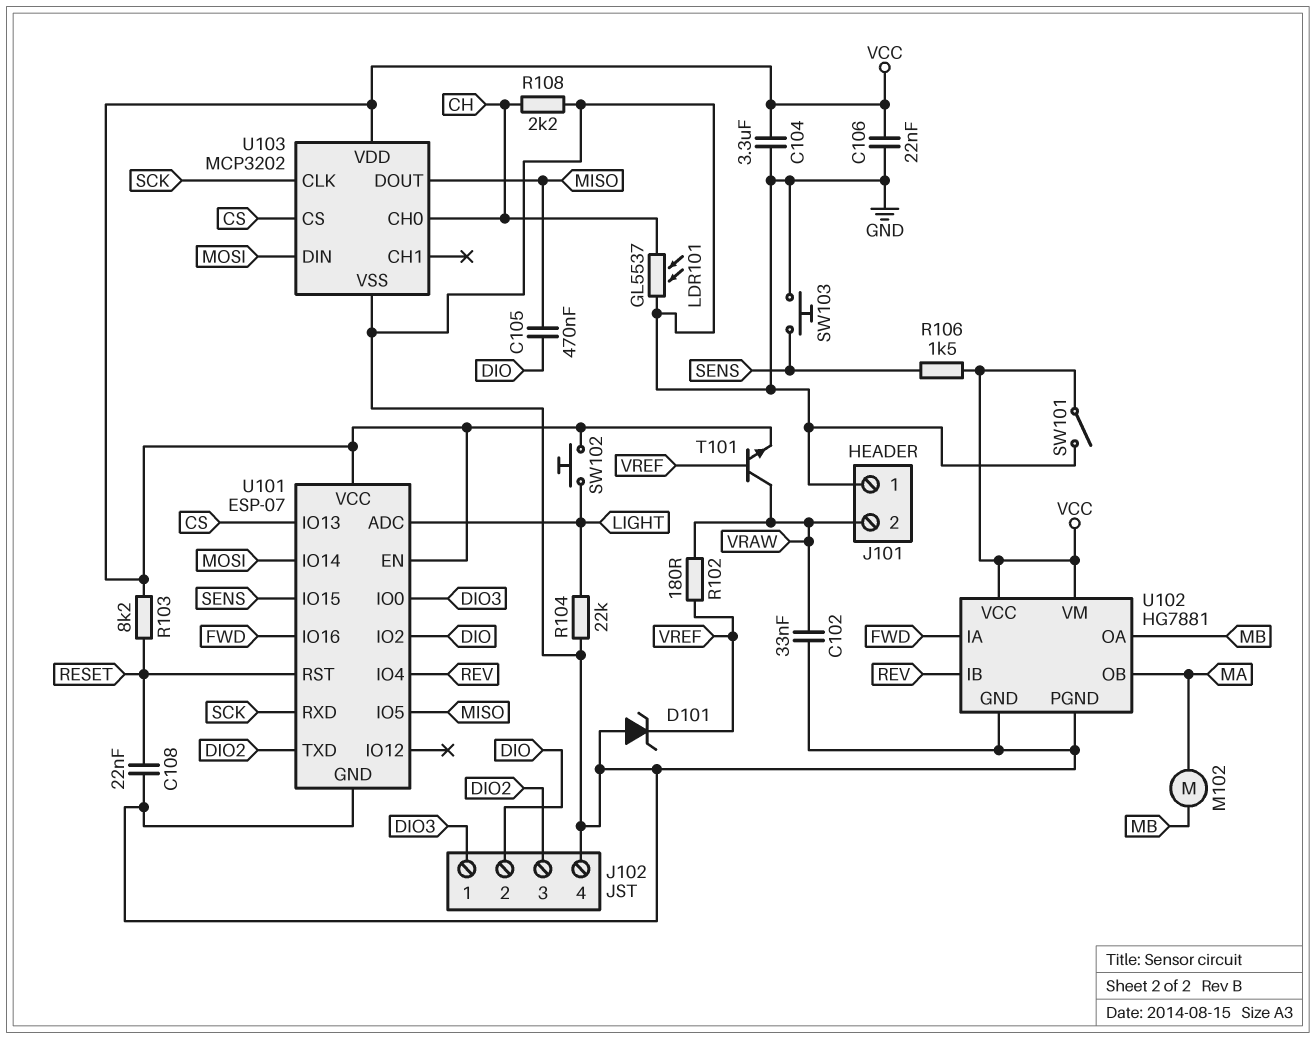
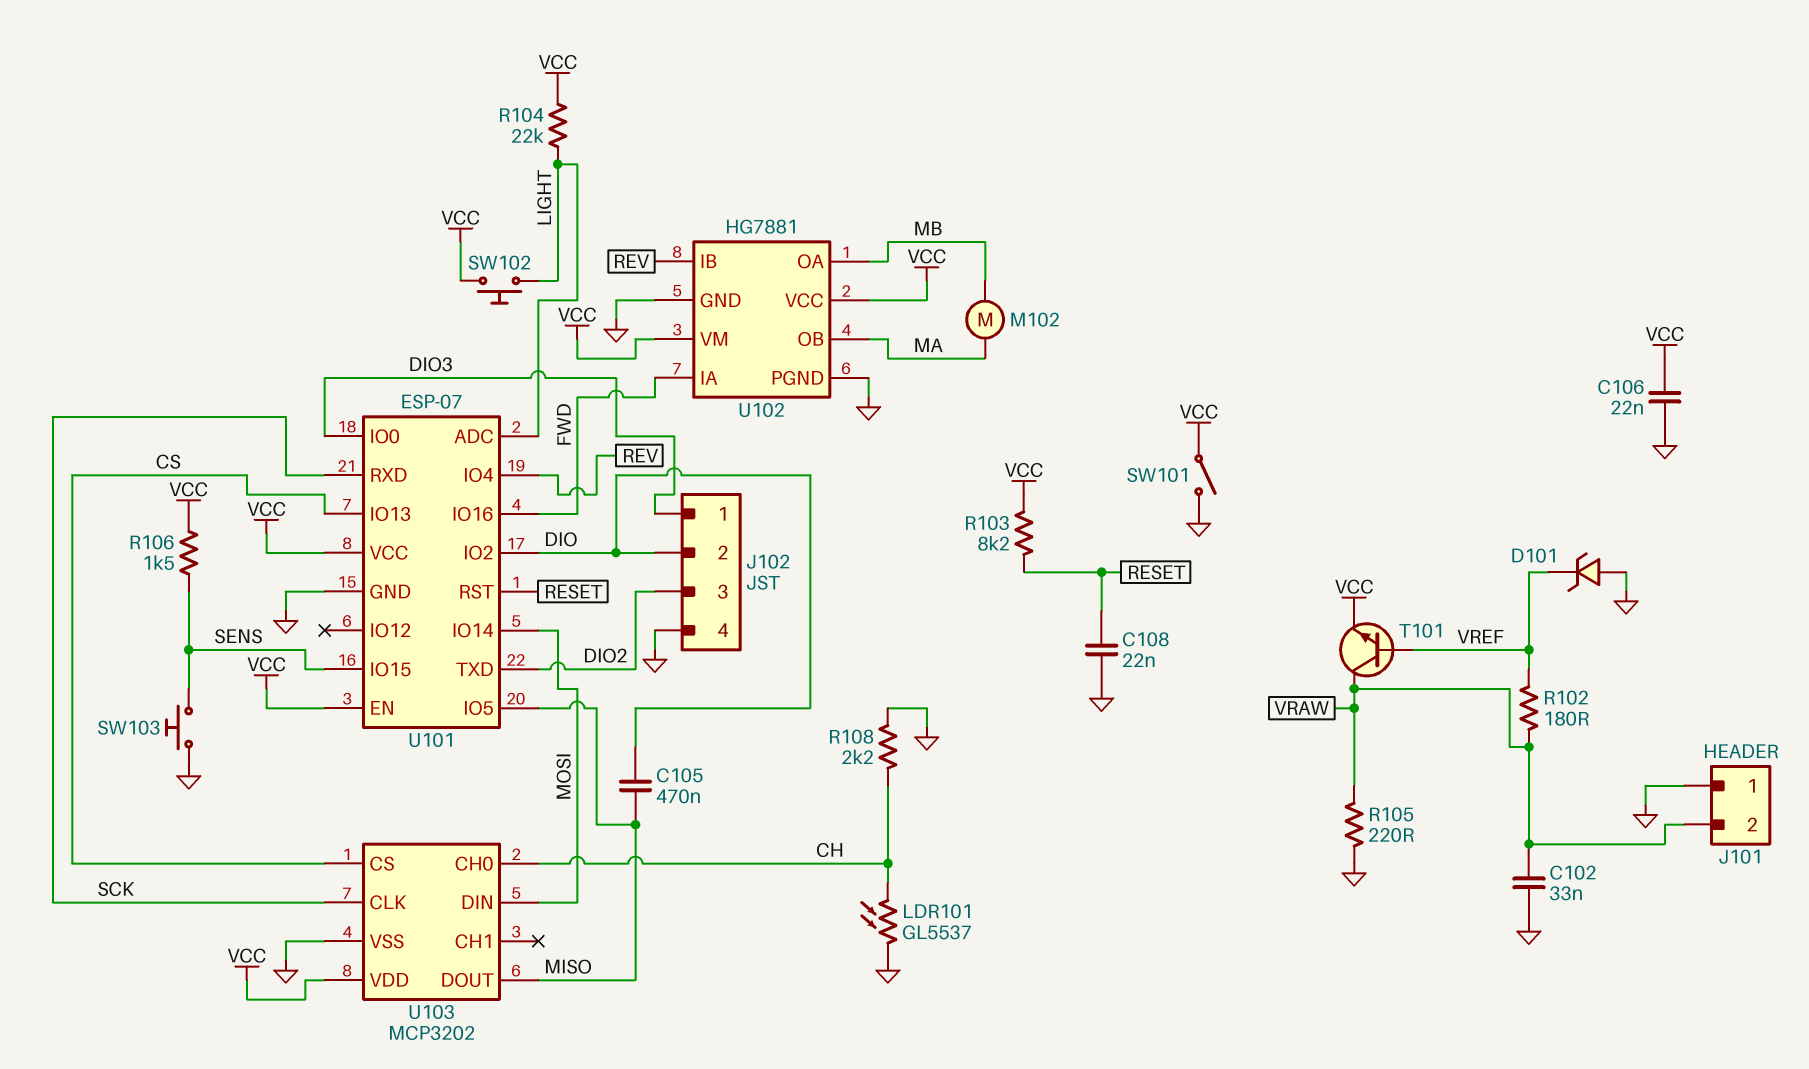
C104: 3.3uF (GND, VCC) -> none
R104: 22k (GND, LIGHT) -> 22k (LIGHT, VCC)
R105: none -> 220 (GND, VRAW)

